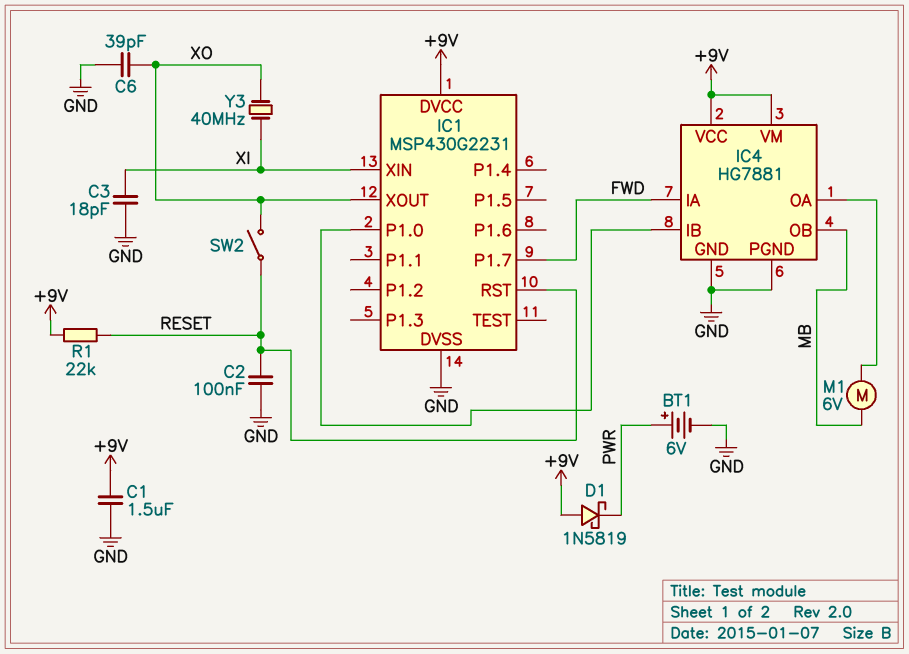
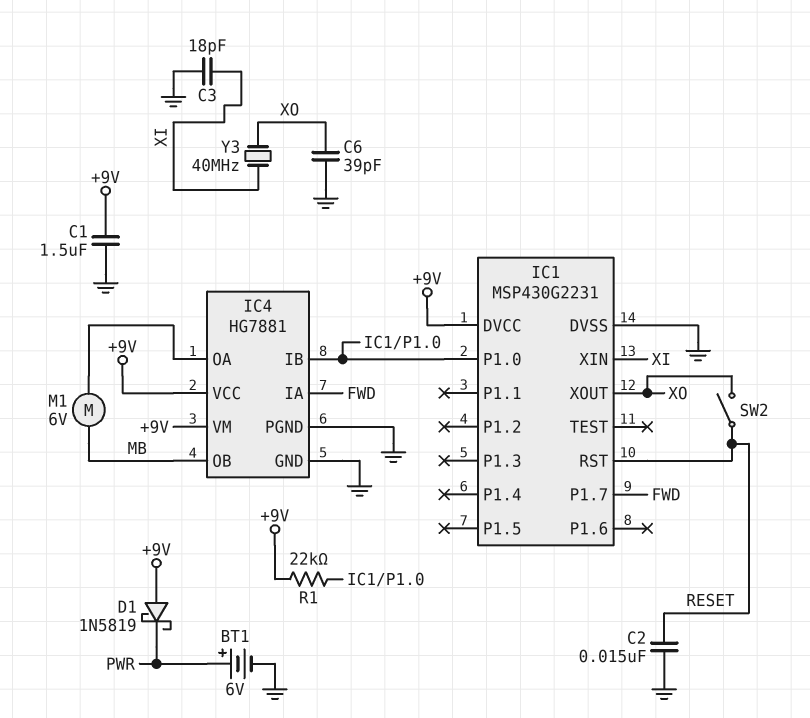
C2: 100nF (GND, RESET) -> 15nF (GND, RESET)
R1: 22k (+9V, RESET) -> 22k (+9V, IC1/P1.0)

